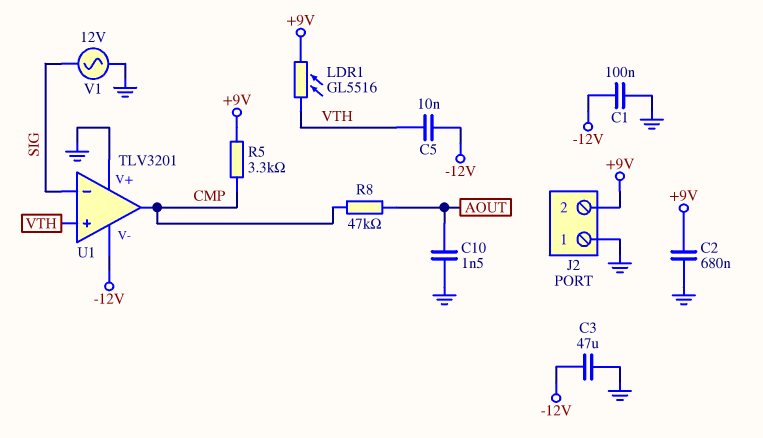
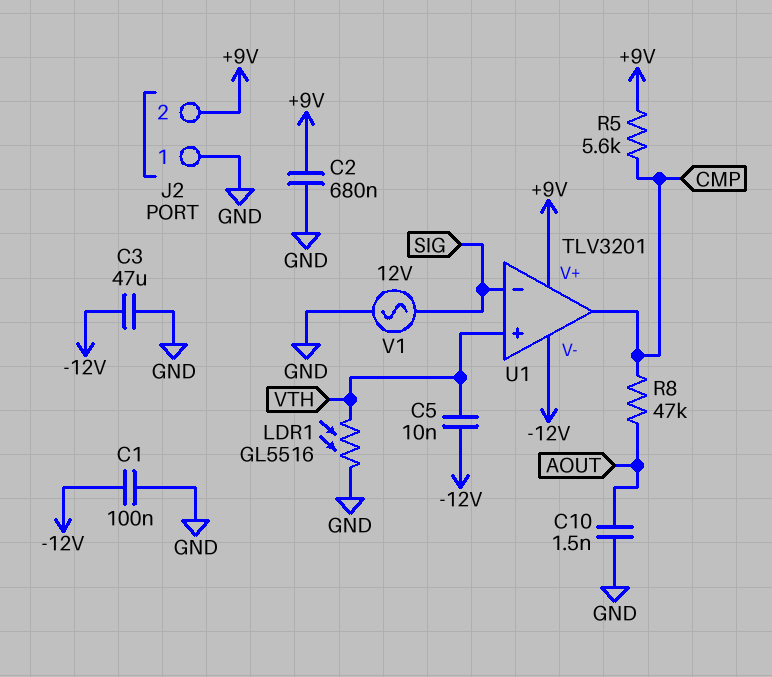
LDR1: GL5516 (+9V, VTH) -> GL5516 (GND, VTH)
R5: 3.3k (+9V, CMP) -> 5.6k (+9V, CMP)
U1 pin V+: GND -> +9V

